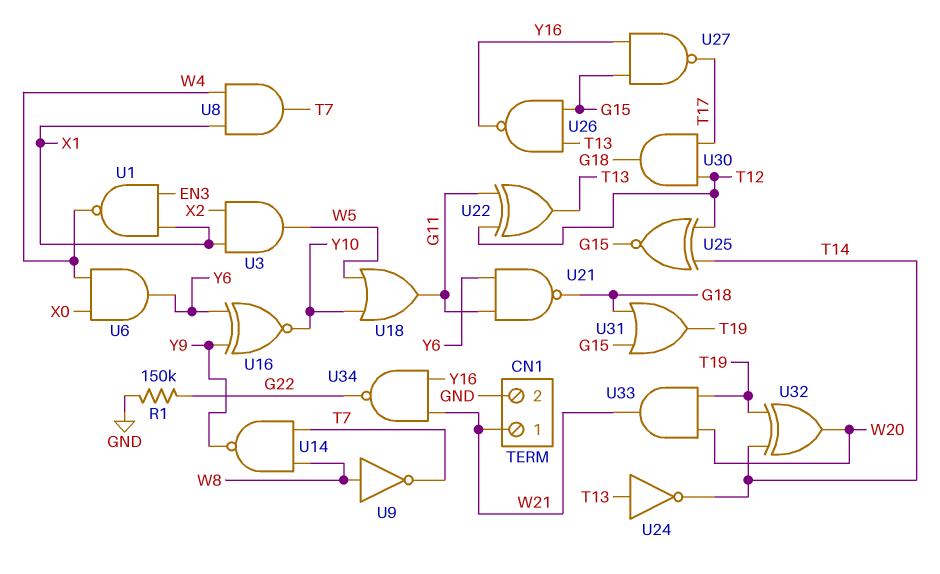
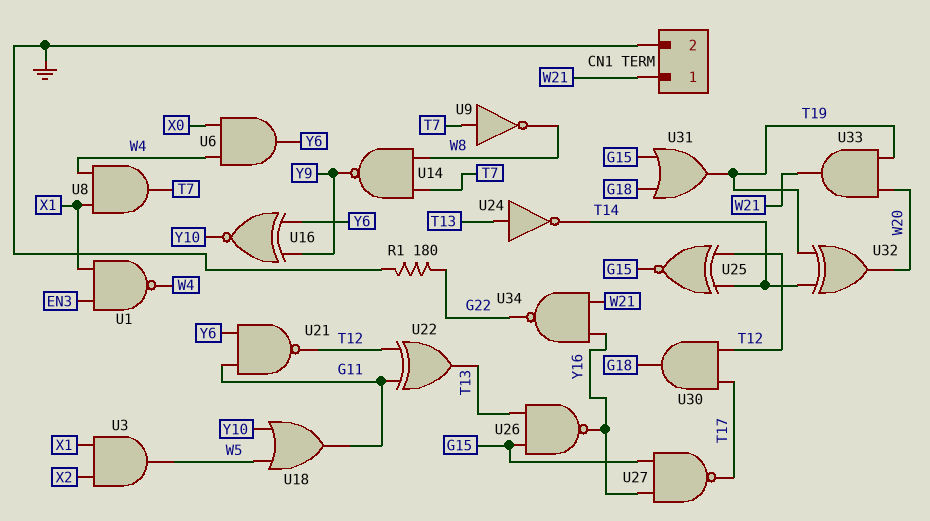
R1: 150k (G22, GND) -> 180 (G22, GND)
U9: NOT (in W8, out T7) -> NOT (in T7, out W8)
U21: NAND (in G11, in Y6, out G18) -> NAND (in G11, in Y6, out T12)

